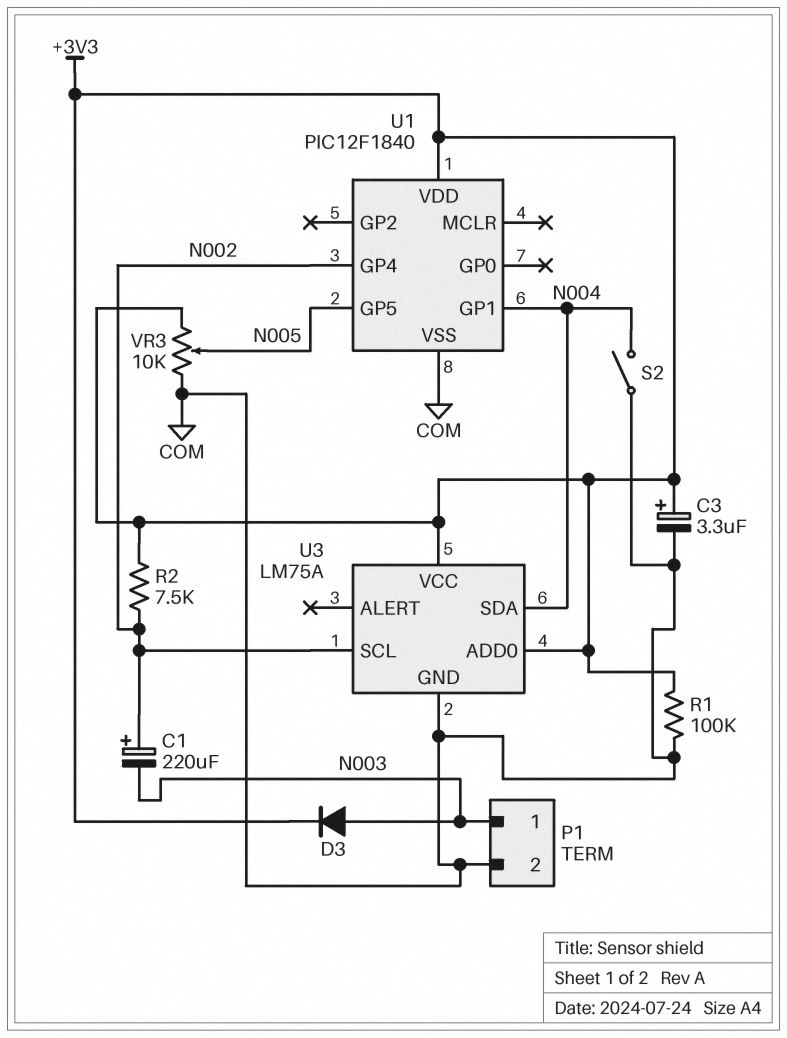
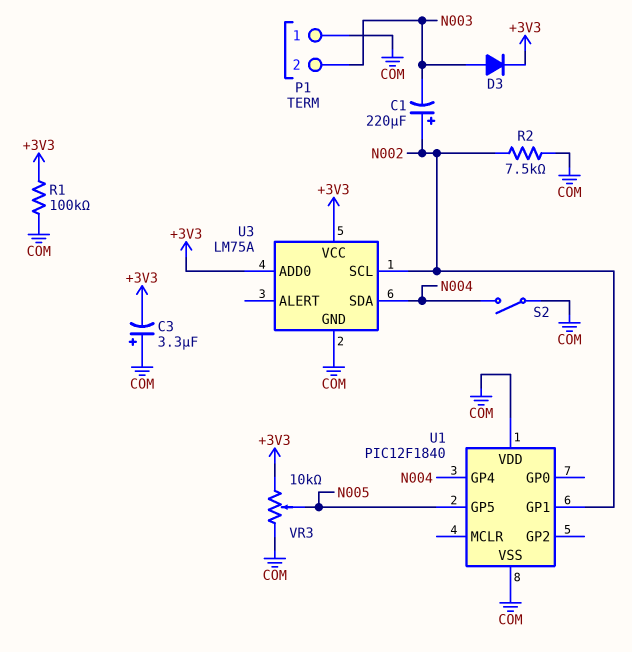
C3: 3.3uF (plus +3V3, minus COM) -> 3.3uF (plus COM, minus +3V3)
P1 pin 1: N003 -> COM
P1 pin 2: COM -> N003
R2: 7.5k (+3V3, N002) -> 7.5k (COM, N002)
U1 pin GP1: N004 -> N002
U1 pin GP4: N002 -> N004
U1 pin VDD: +3V3 -> COM

